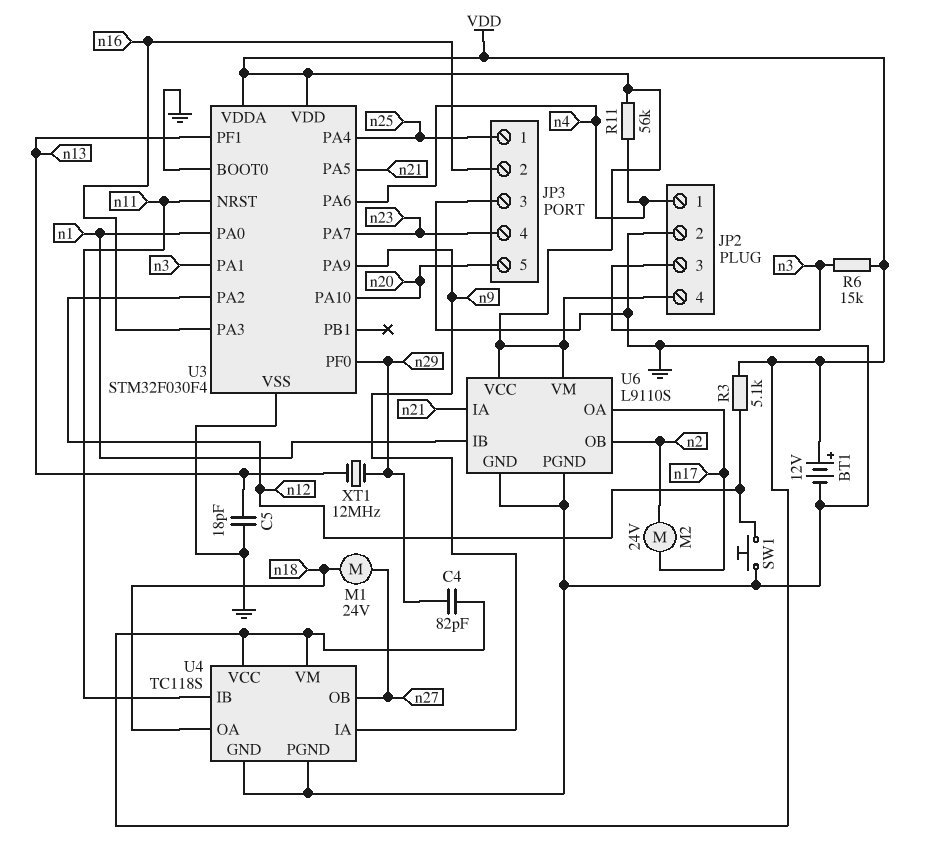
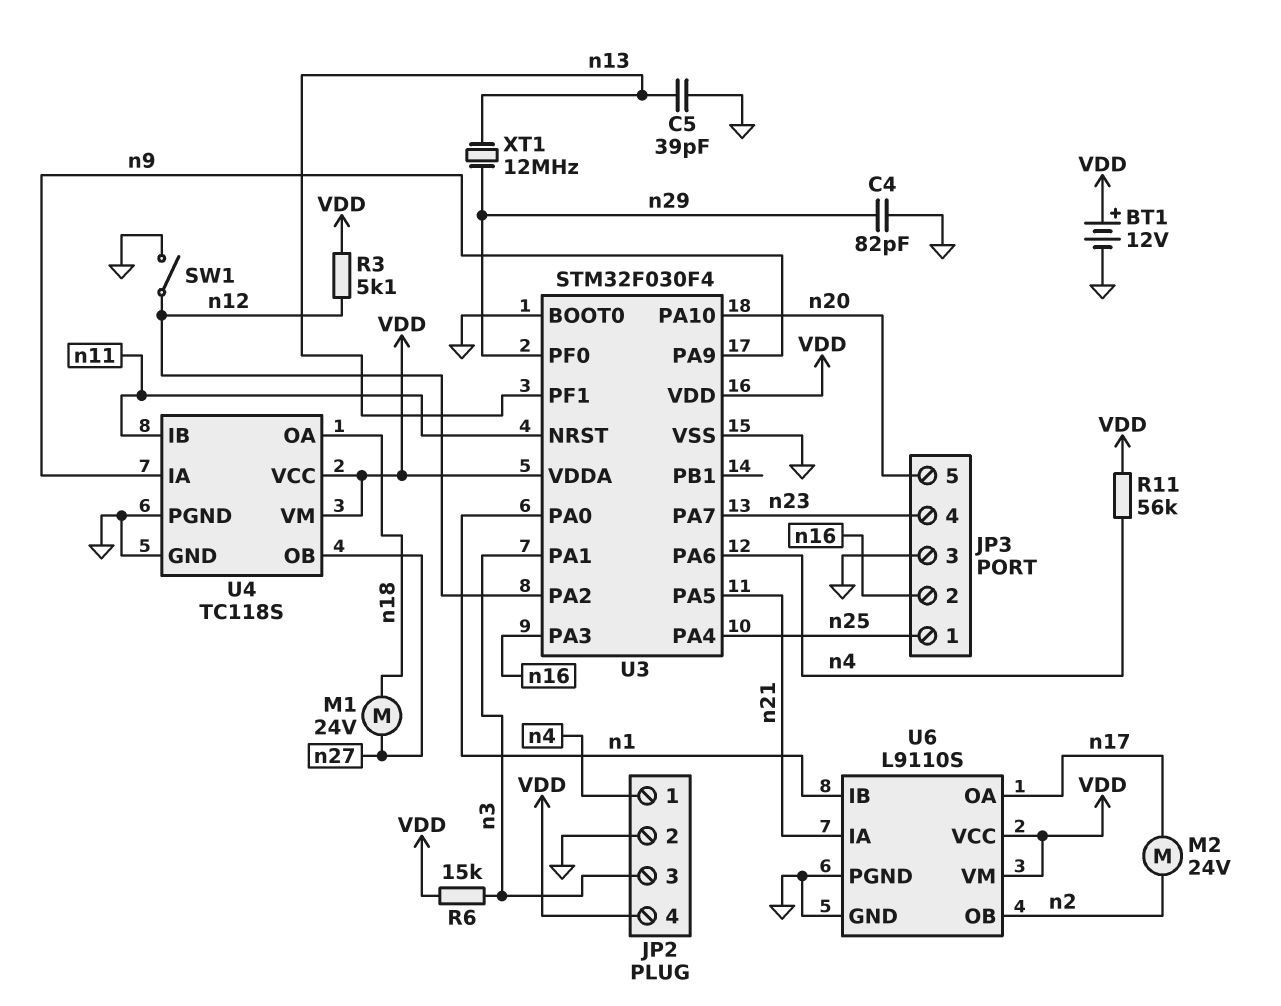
C4: 82pF (VDD, n29) -> 82pF (GND, n29)
C5: 18pF (GND, n13) -> 39pF (GND, n13)
SW1: button (GND, n12) -> switch (GND, n12)

